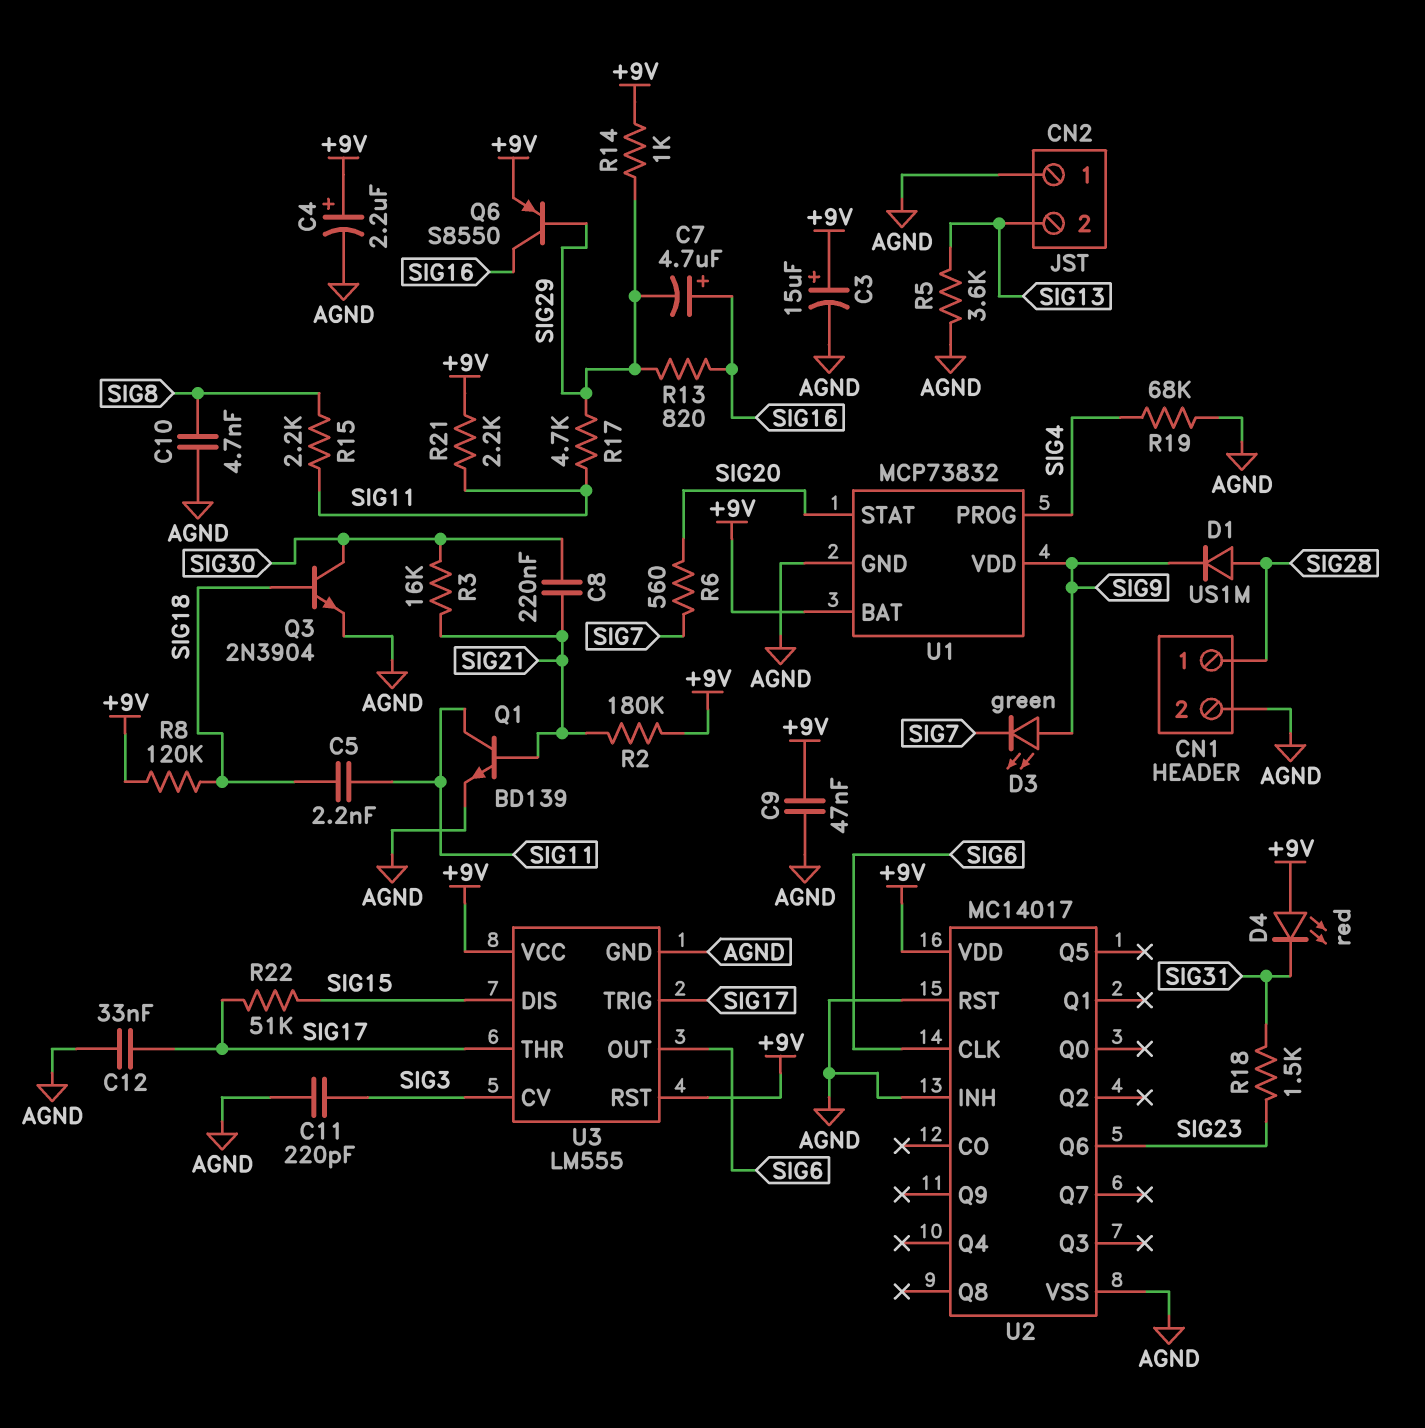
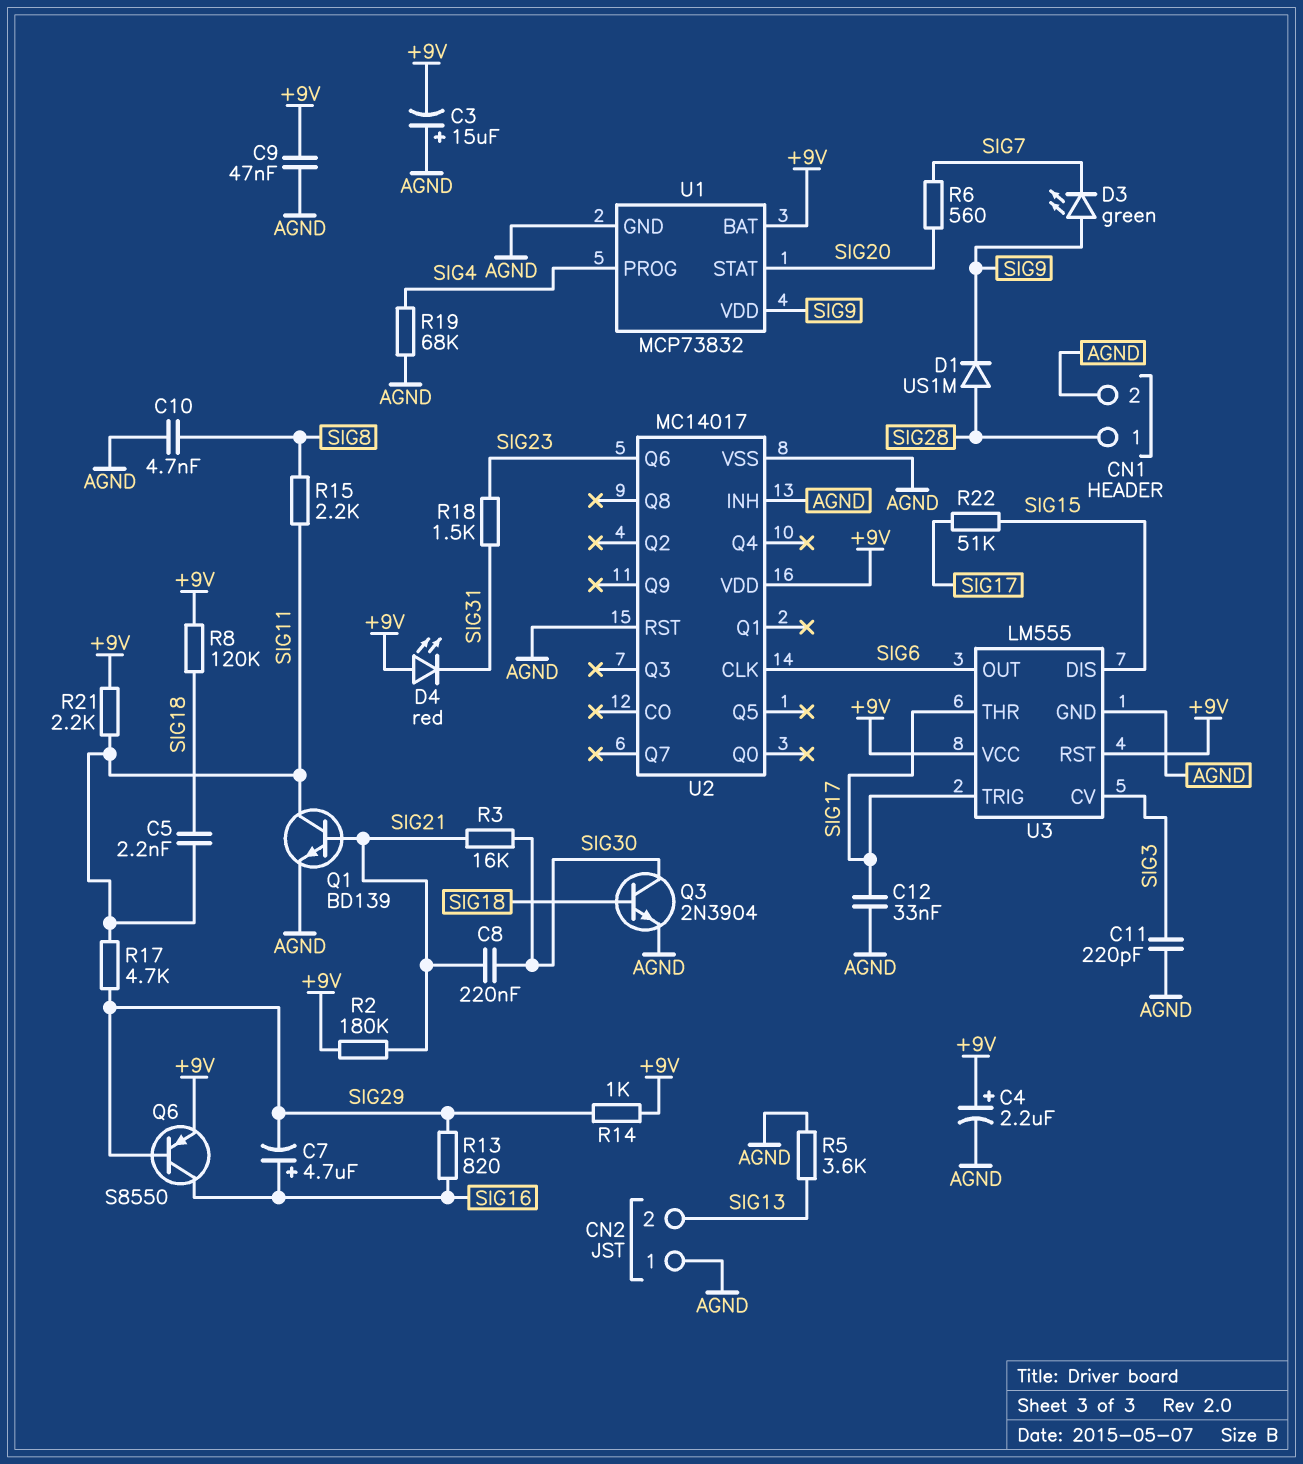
C3: 15uF (plus +9V, minus AGND) -> 15uF (plus AGND, minus +9V)

